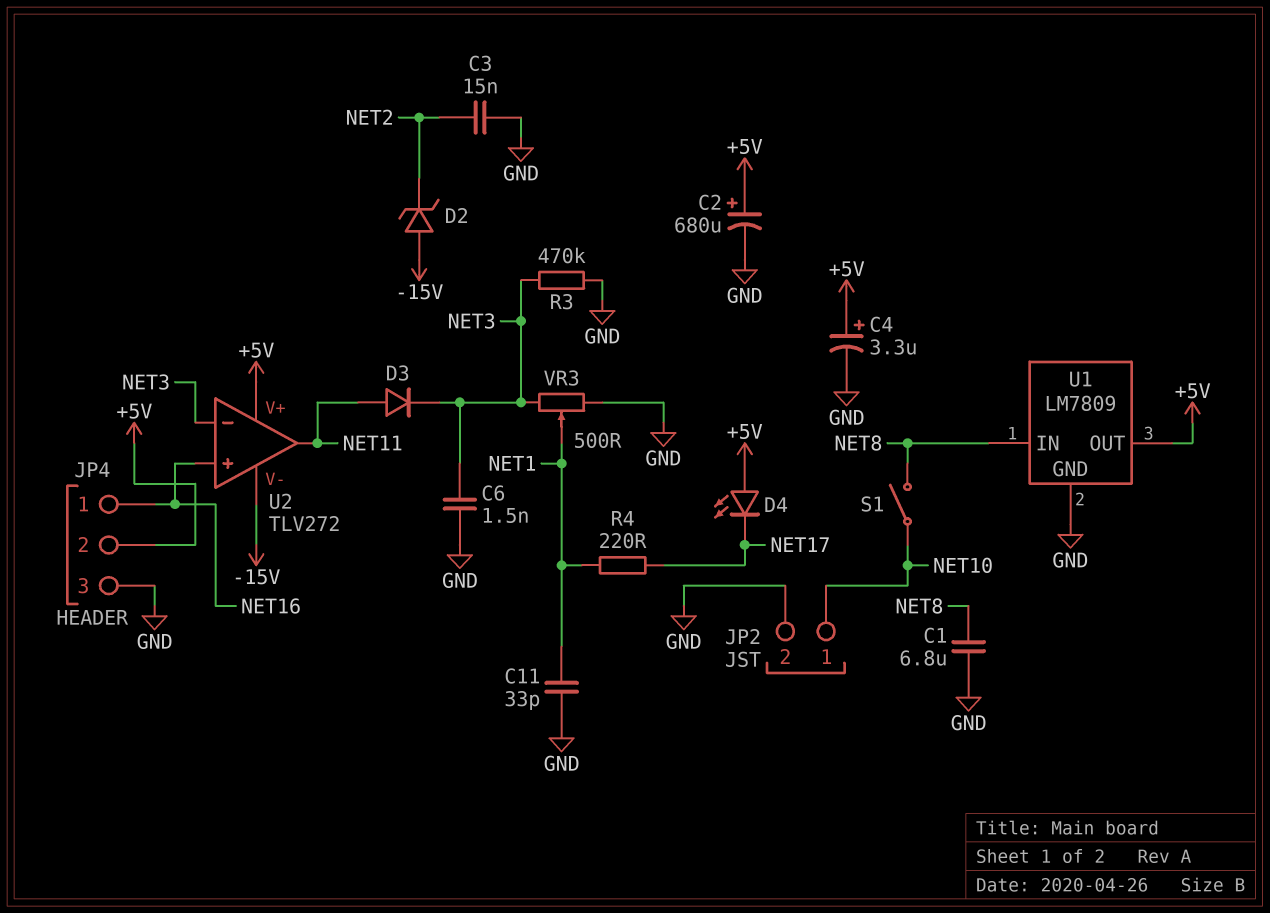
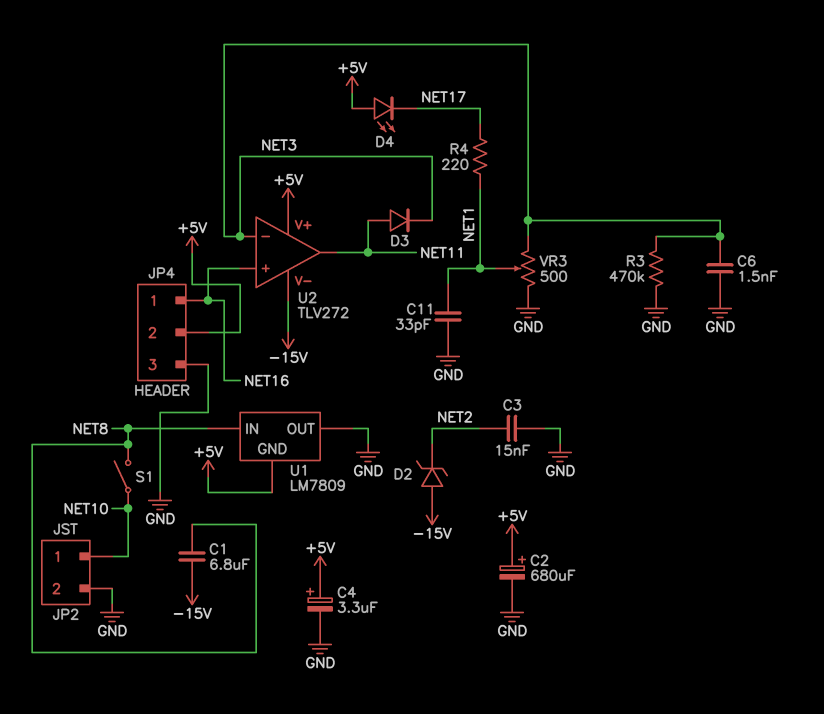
C1: 6.8uF (GND, NET8) -> 6.8uF (-15V, NET8)
U1 pin GND: GND -> +5V
U1 pin OUT: +5V -> GND

